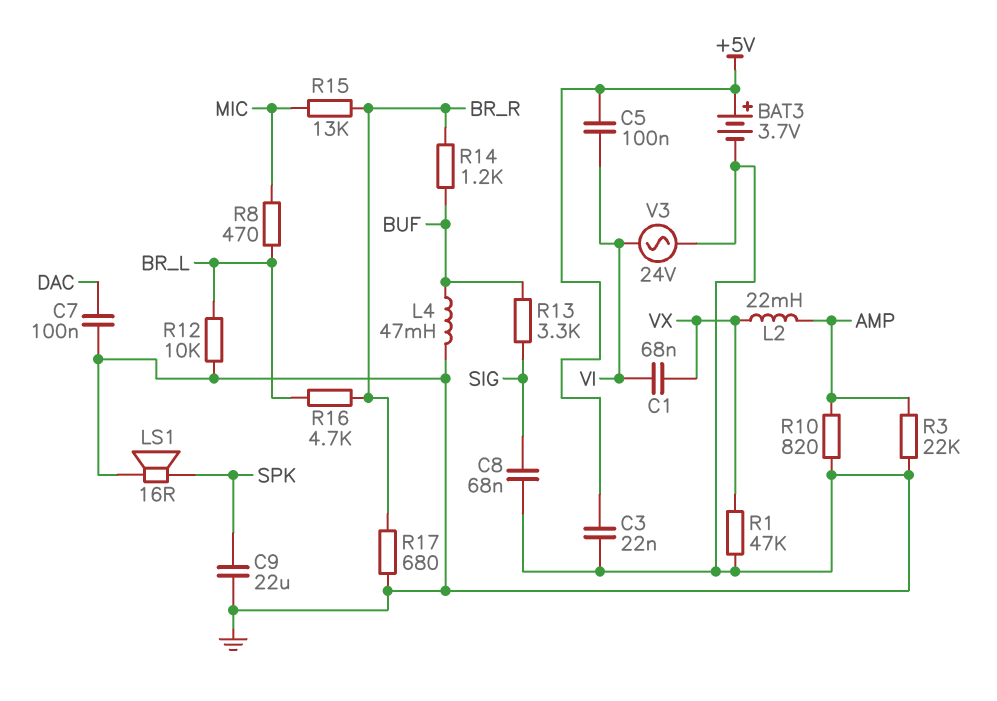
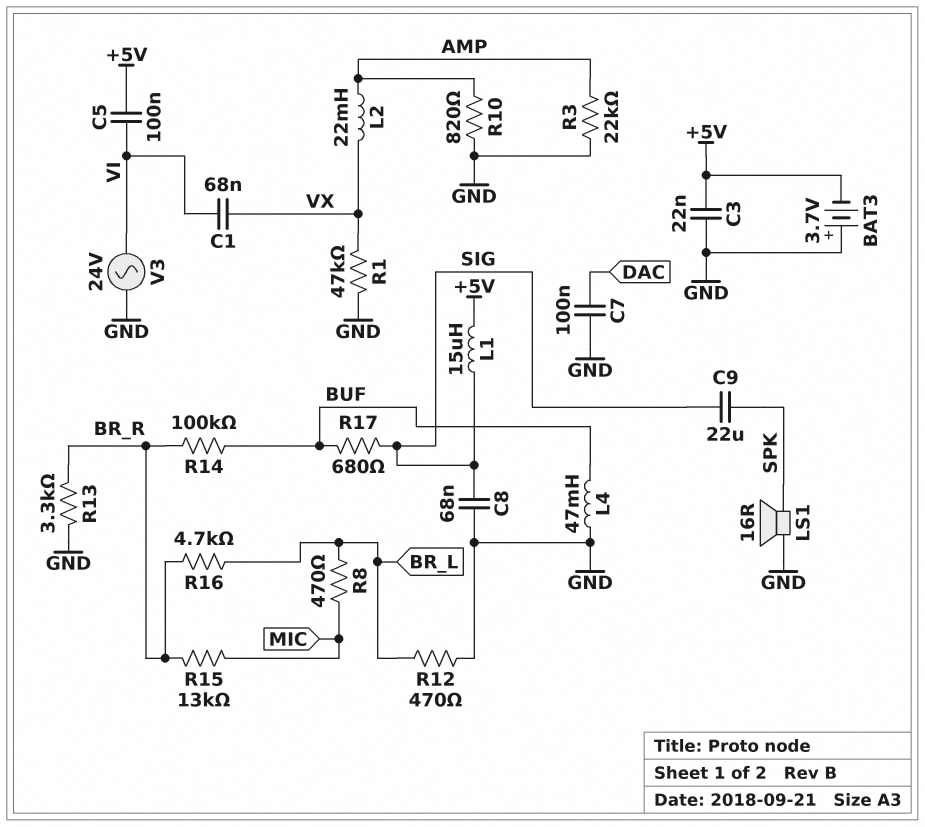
BAT3: 3.7V (plus +5V, minus GND) -> 3.7V (plus GND, minus +5V)
C9: 22uF (GND, SPK) -> 22uF (SIG, SPK)
L1: none -> 15uH (+5V, SIG)
R12: 10k (BR_L, GND) -> 470 (BR_L, GND)
R13: 3.3k (BUF, SIG) -> 3.3k (BR_R, GND)
R14: 1.2k (BR_R, BUF) -> 100k (BR_R, BUF)
R17: 680 (BR_R, GND) -> 680 (BUF, SIG)

